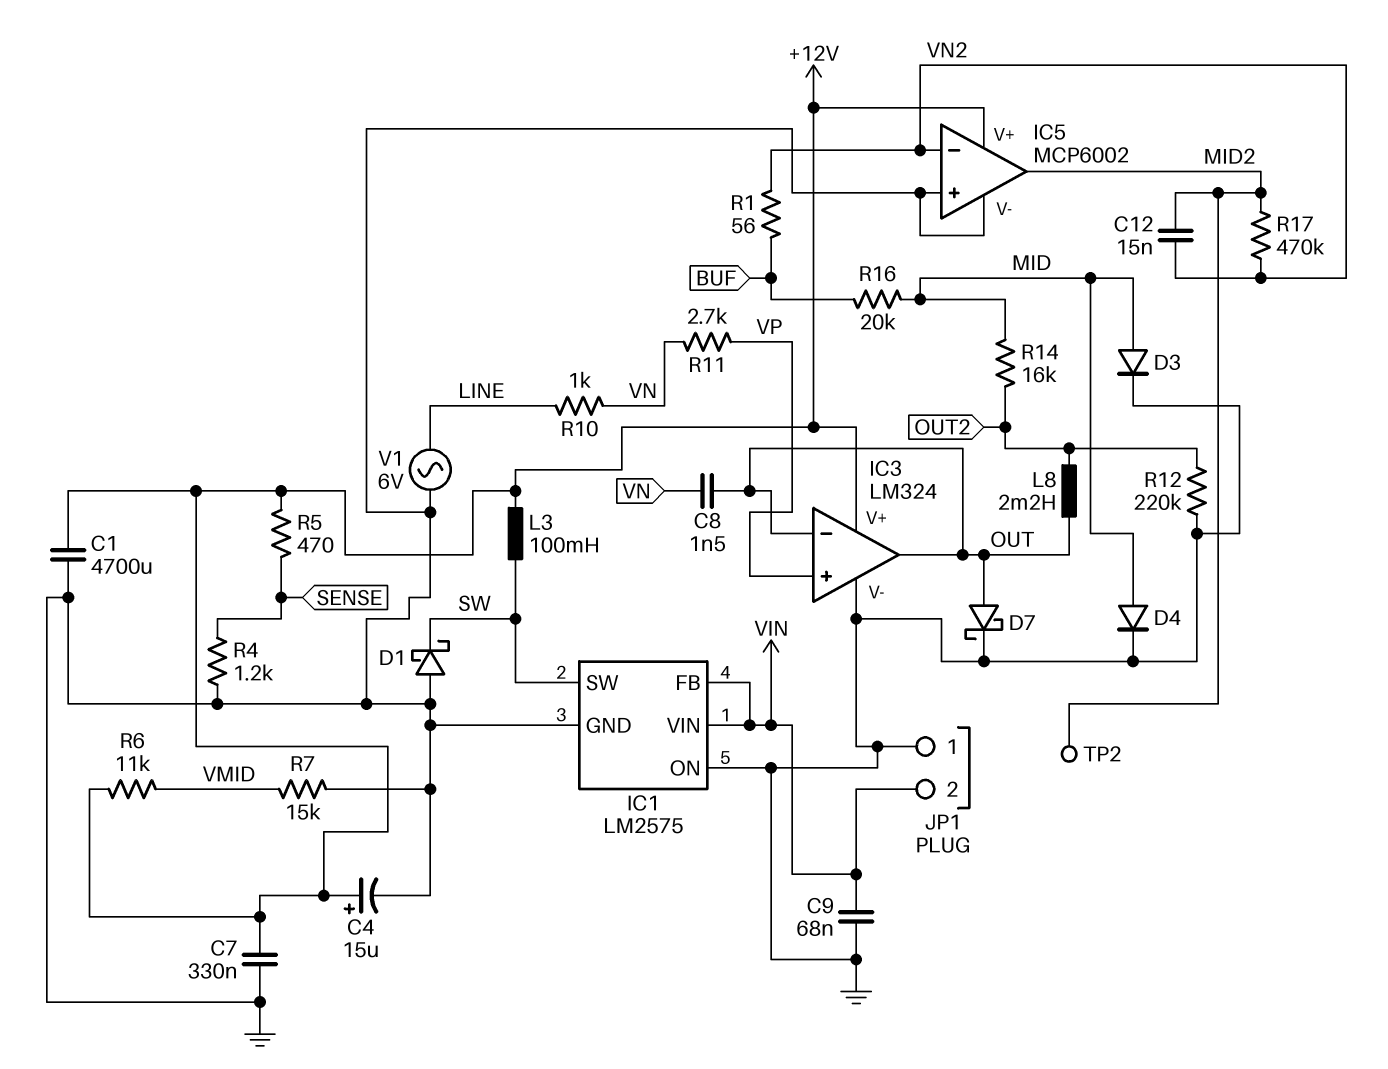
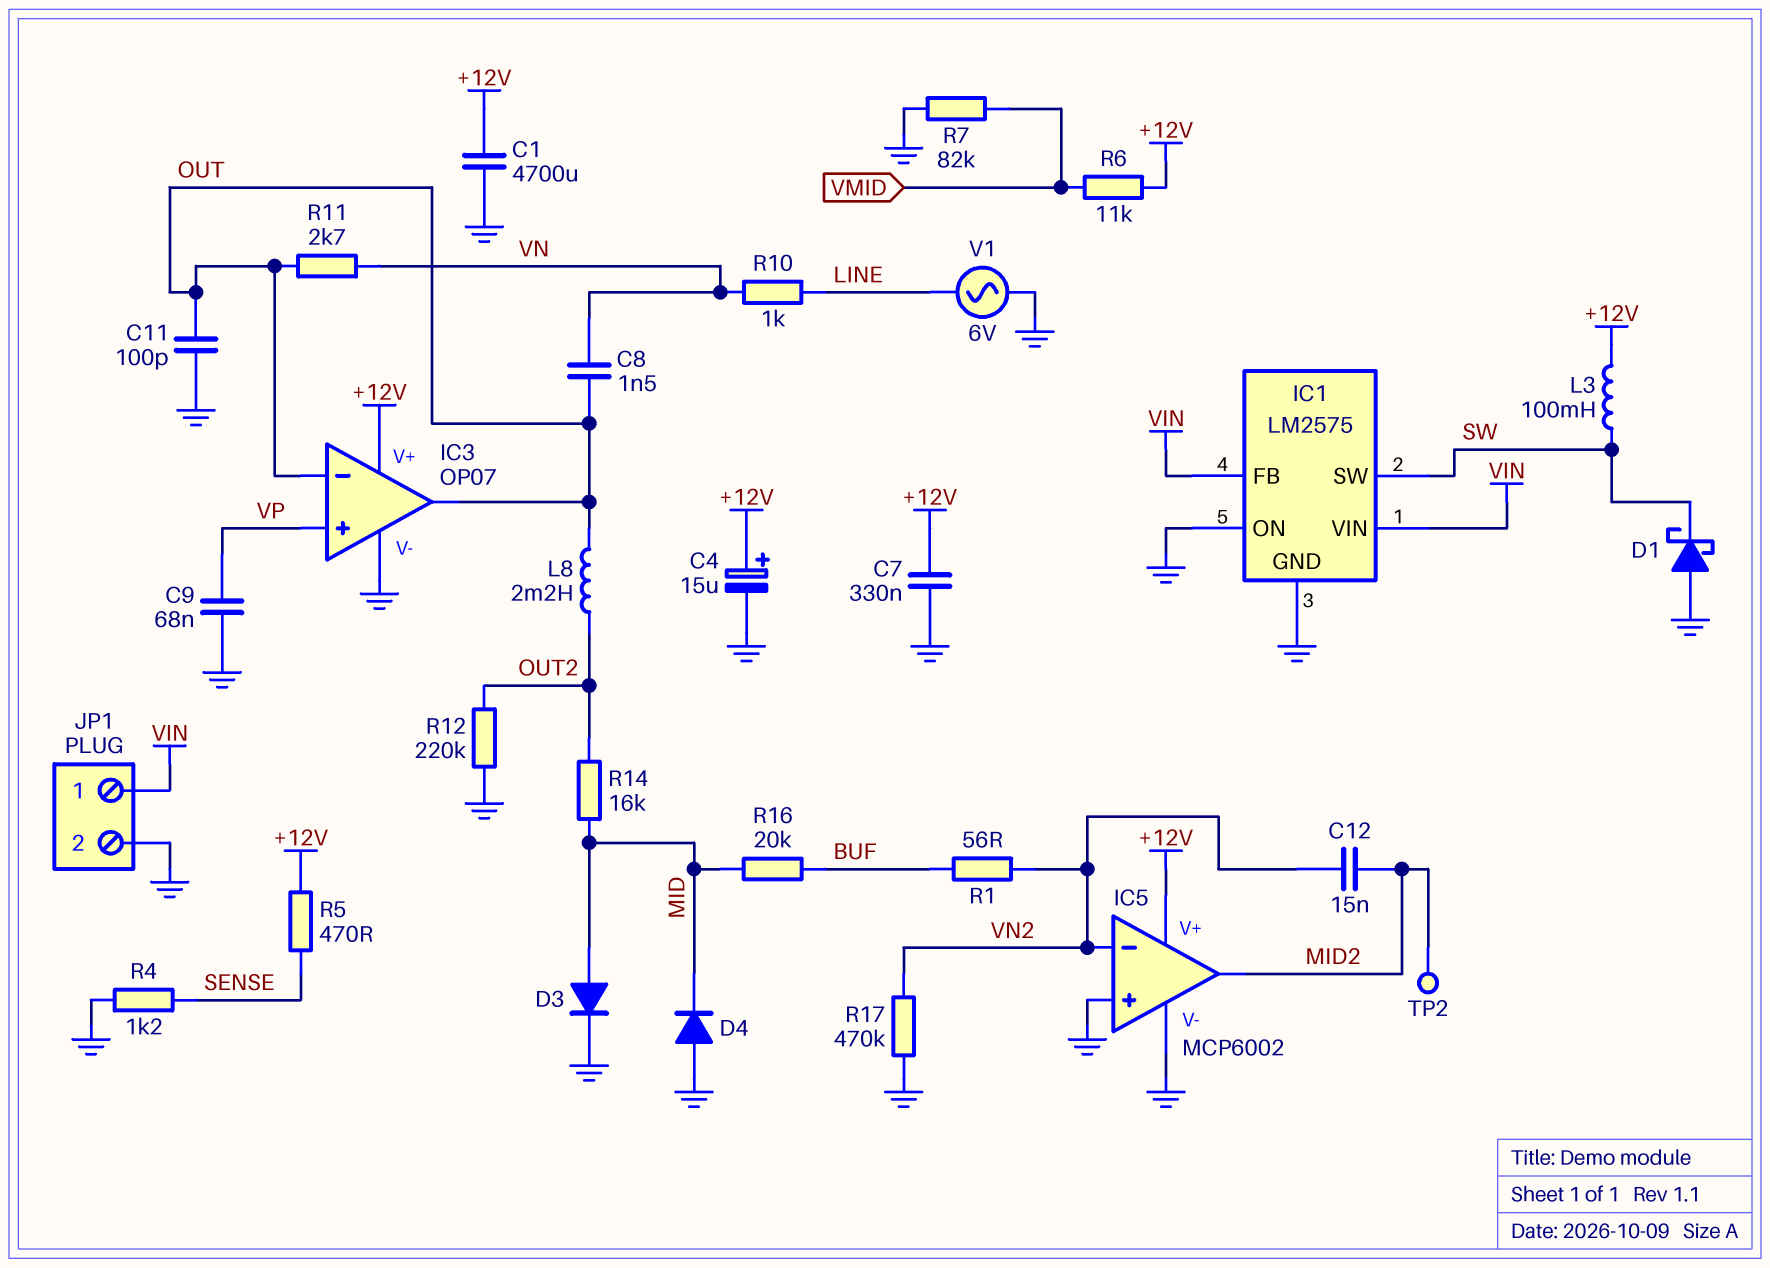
C9: 68nF (GND, VIN) -> 68nF (GND, VP)
C11: none -> 100pF (GND, OUT)
D4: diode (A MID, K GND) -> diode (A GND, K MID)
D7: schottky (A OUT, K GND) -> none
IC3: LM324 -> OP07
JP1 pin 1: GND -> VIN
JP1 pin 2: VIN -> GND
R7: 15k (GND, VMID) -> 82k (GND, VMID)
R11: 2.7k (VN, VP) -> 2.7k (OUT, VN)
R17: 470k (MID2, VN2) -> 470k (GND, VN2)

